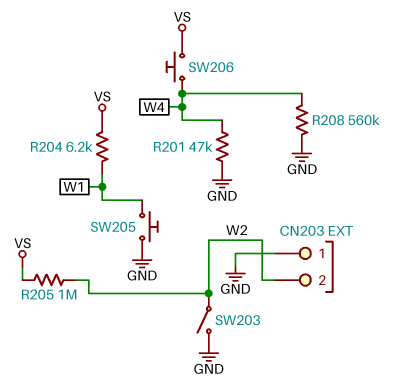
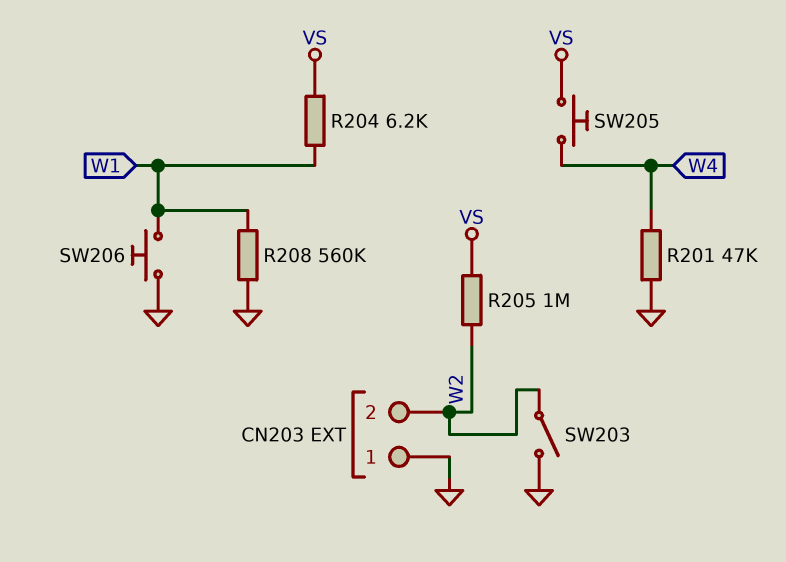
R208: 560k (GND, W4) -> 560k (GND, W1)
SW205: button (GND, W1) -> button (VS, W4)
SW206: button (VS, W4) -> button (GND, W1)

